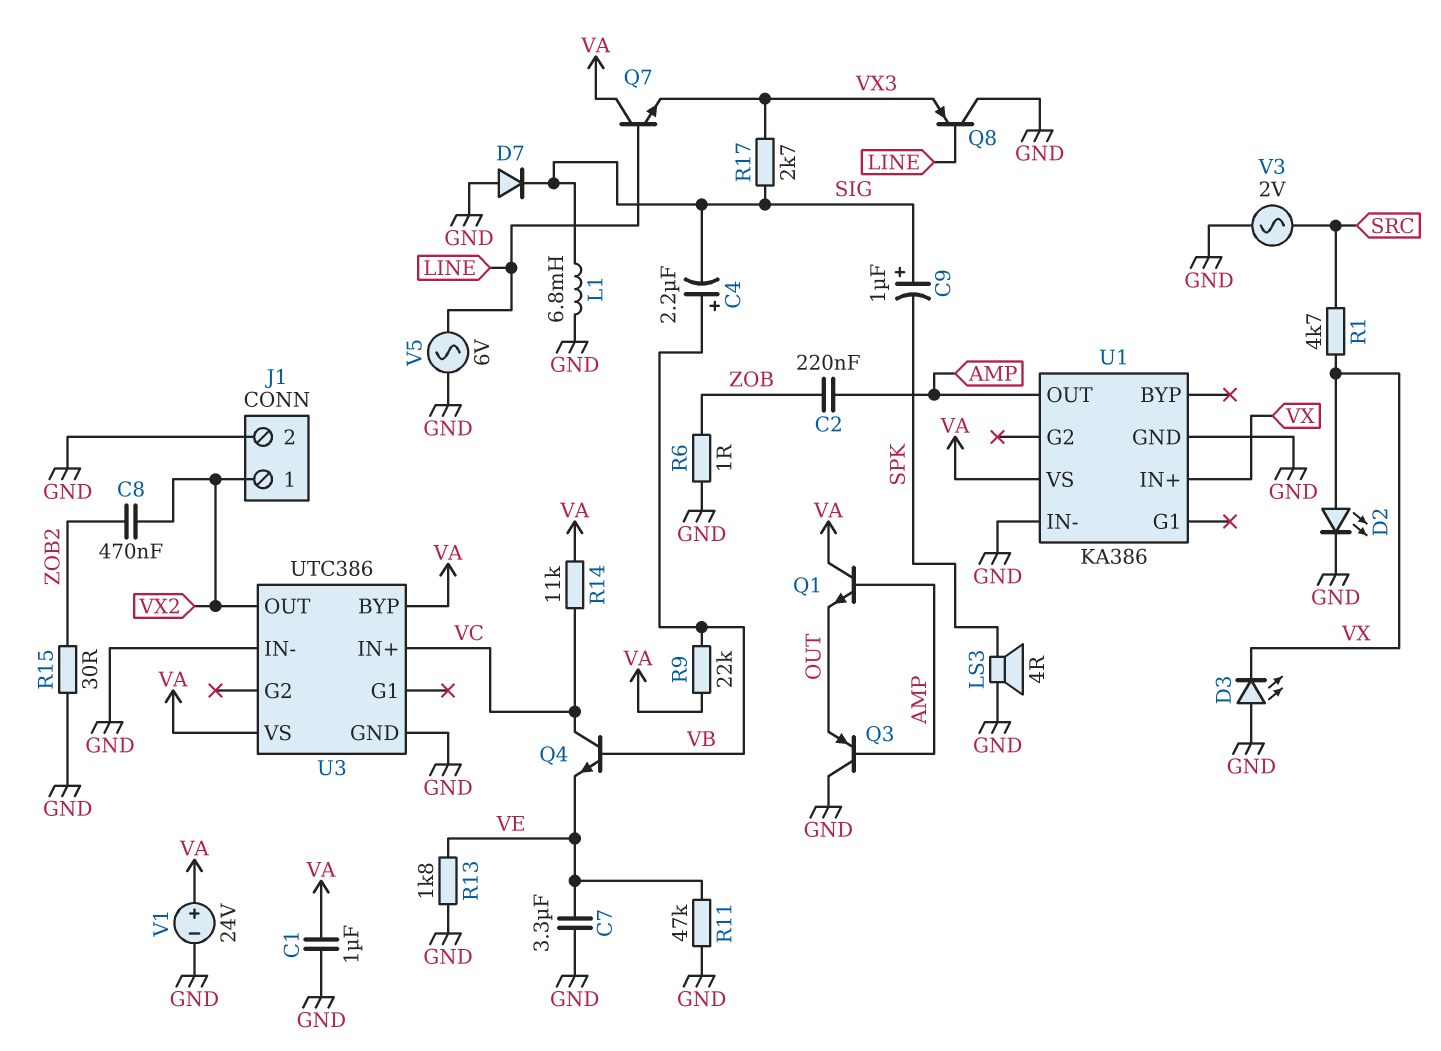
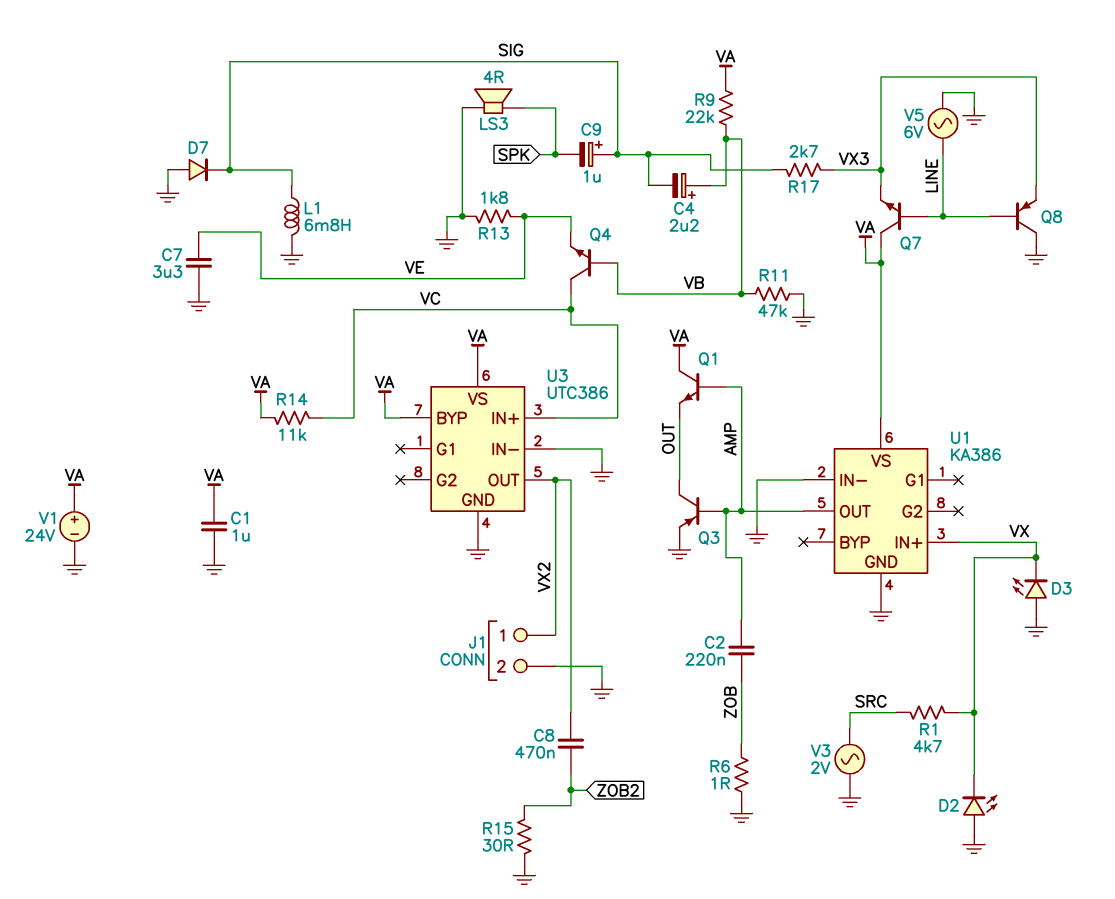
D2: LED (A VX, K GND) -> LED (A GND, K VX)
Q3: PNP (B AMP, C GND, E OUT) -> PNP (B AMP, C OUT, E GND)
R11: 47k (GND, VE) -> 47k (GND, VB)

